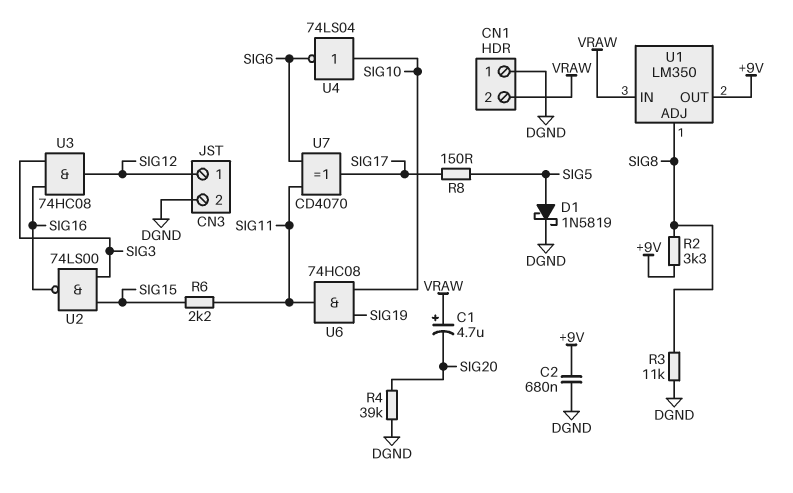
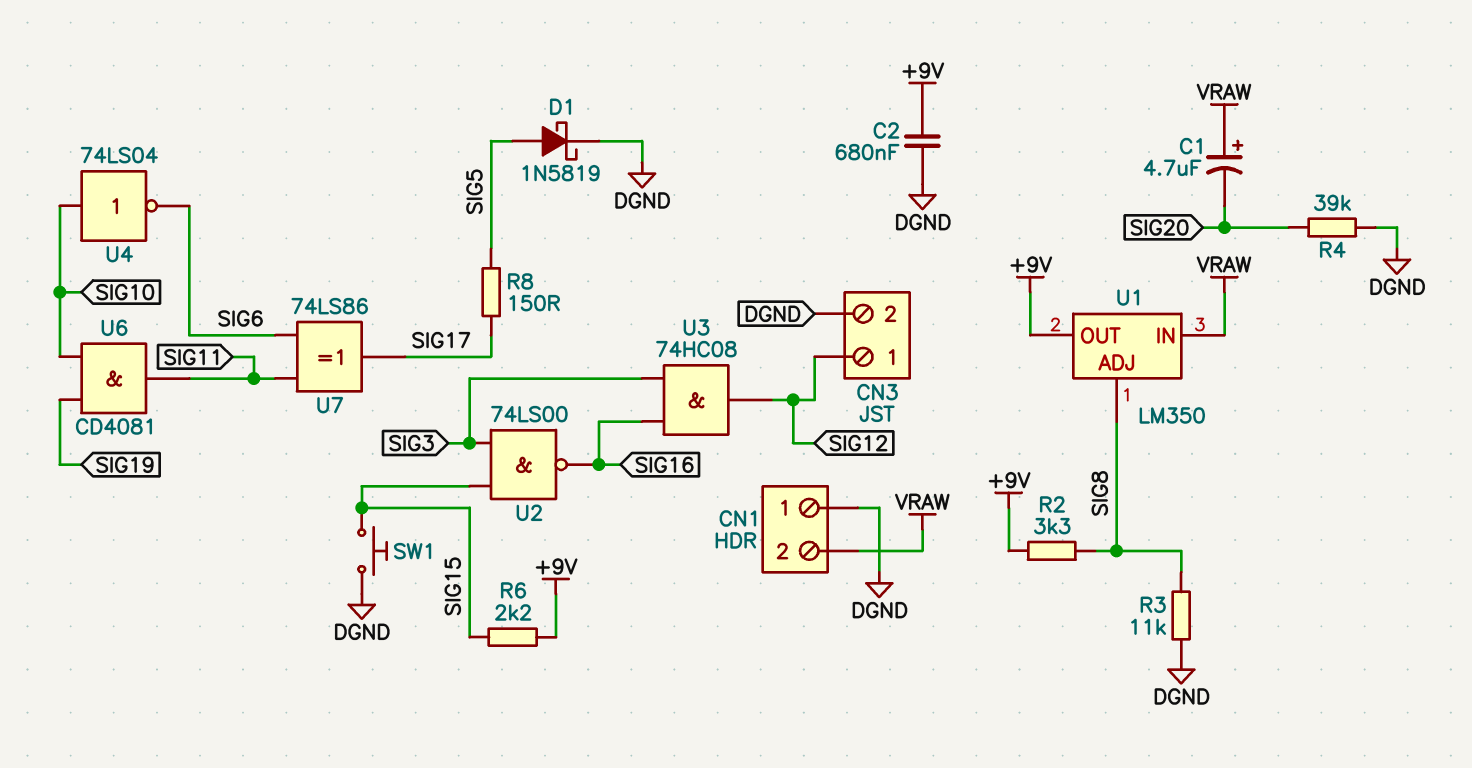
R6: 2.2k (SIG11, SIG15) -> 2.2k (+9V, SIG15)
SW1: none -> button (DGND, SIG15)
U6: AND 74HC08 (in SIG10, in SIG19, out SIG11) -> AND CD4081 (in SIG10, in SIG19, out SIG11)
U7: XOR CD4070 (in SIG6, in SIG11, out SIG17) -> XOR 74LS86 (in SIG6, in SIG11, out SIG17)

